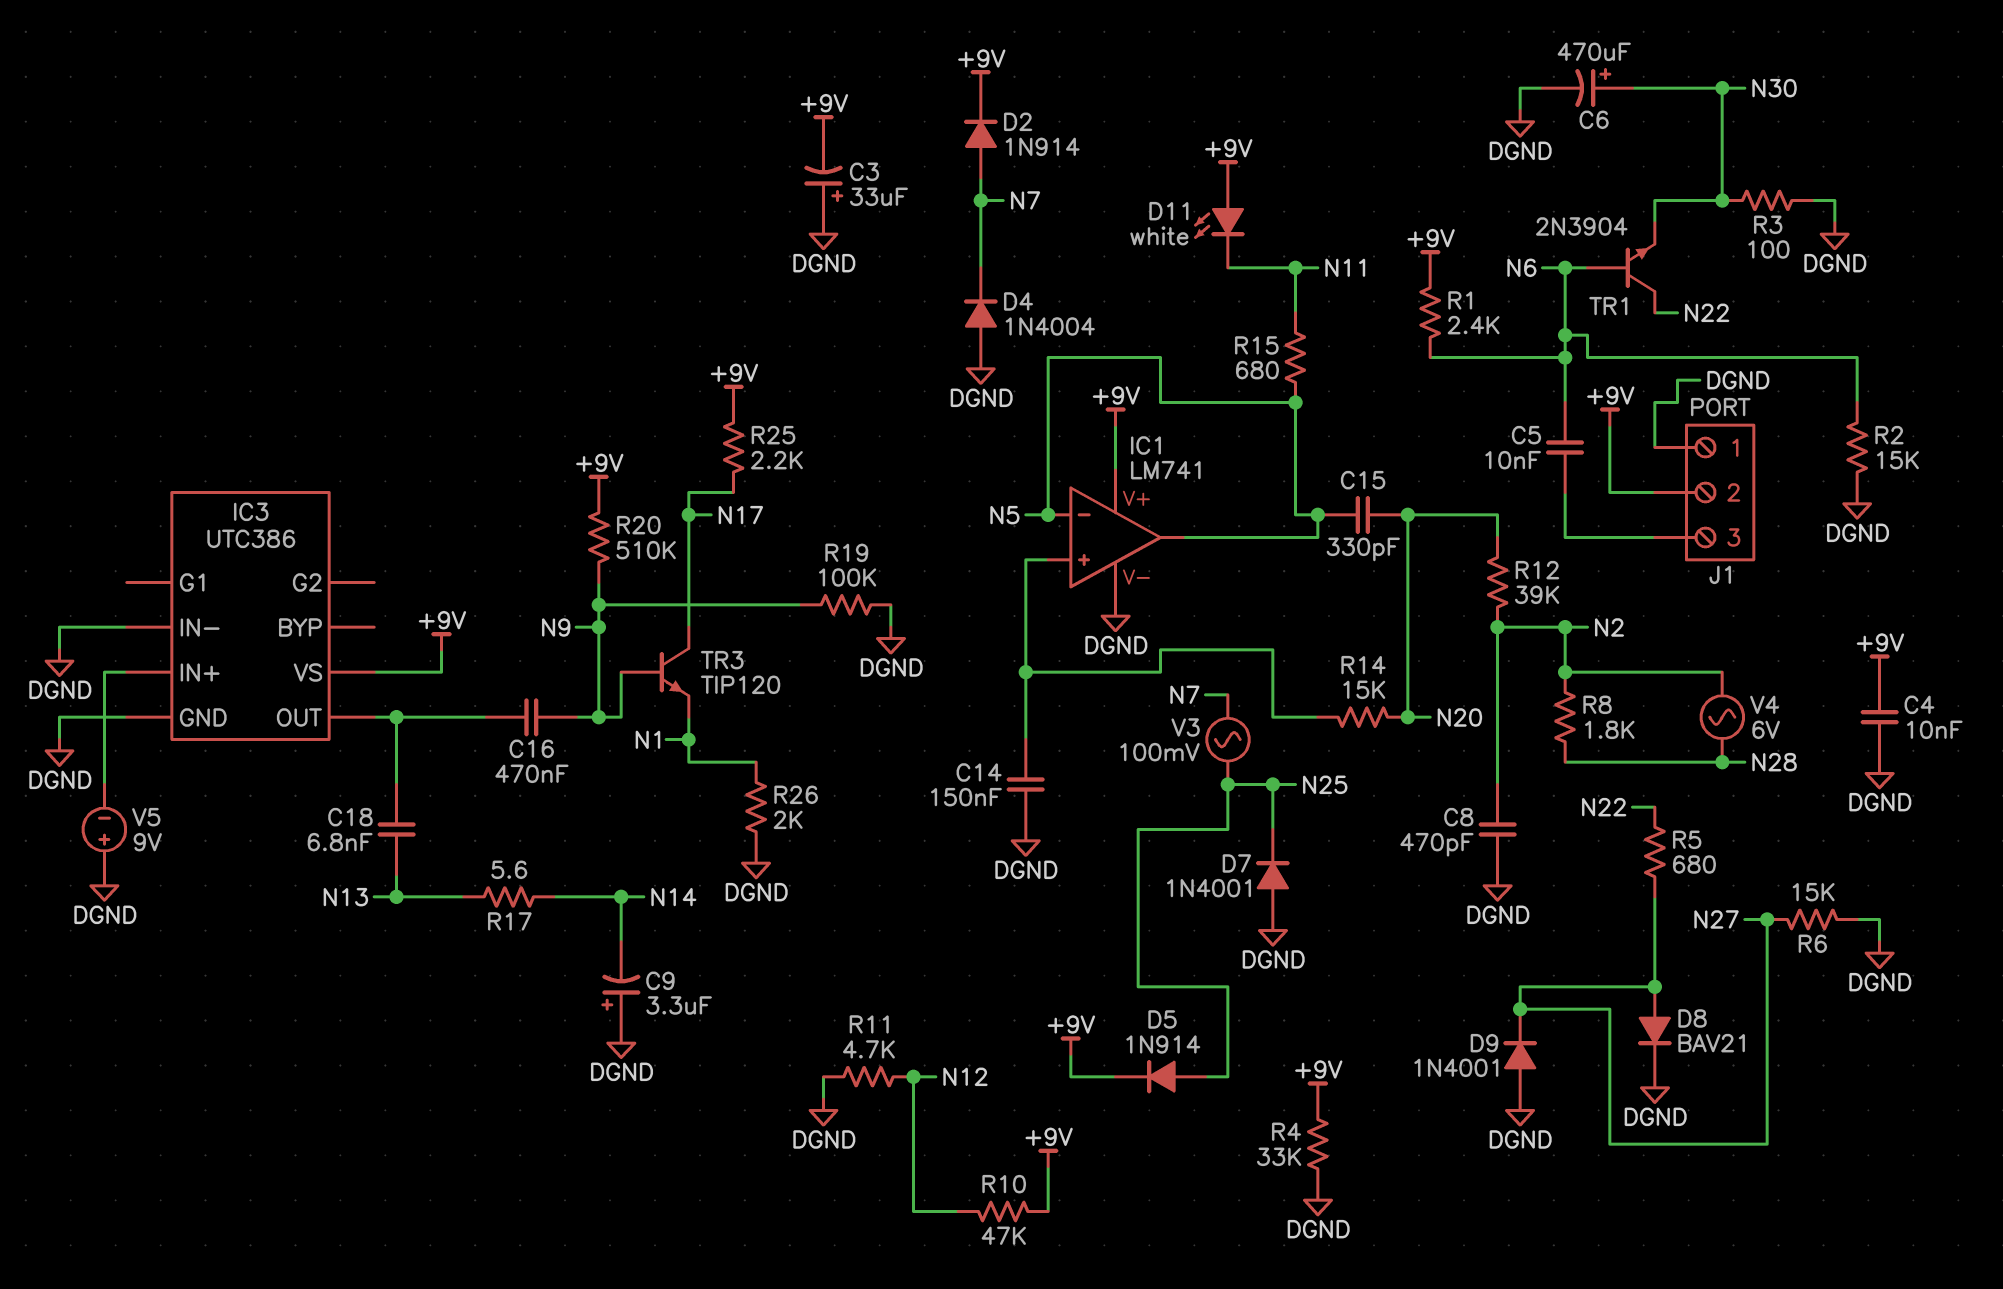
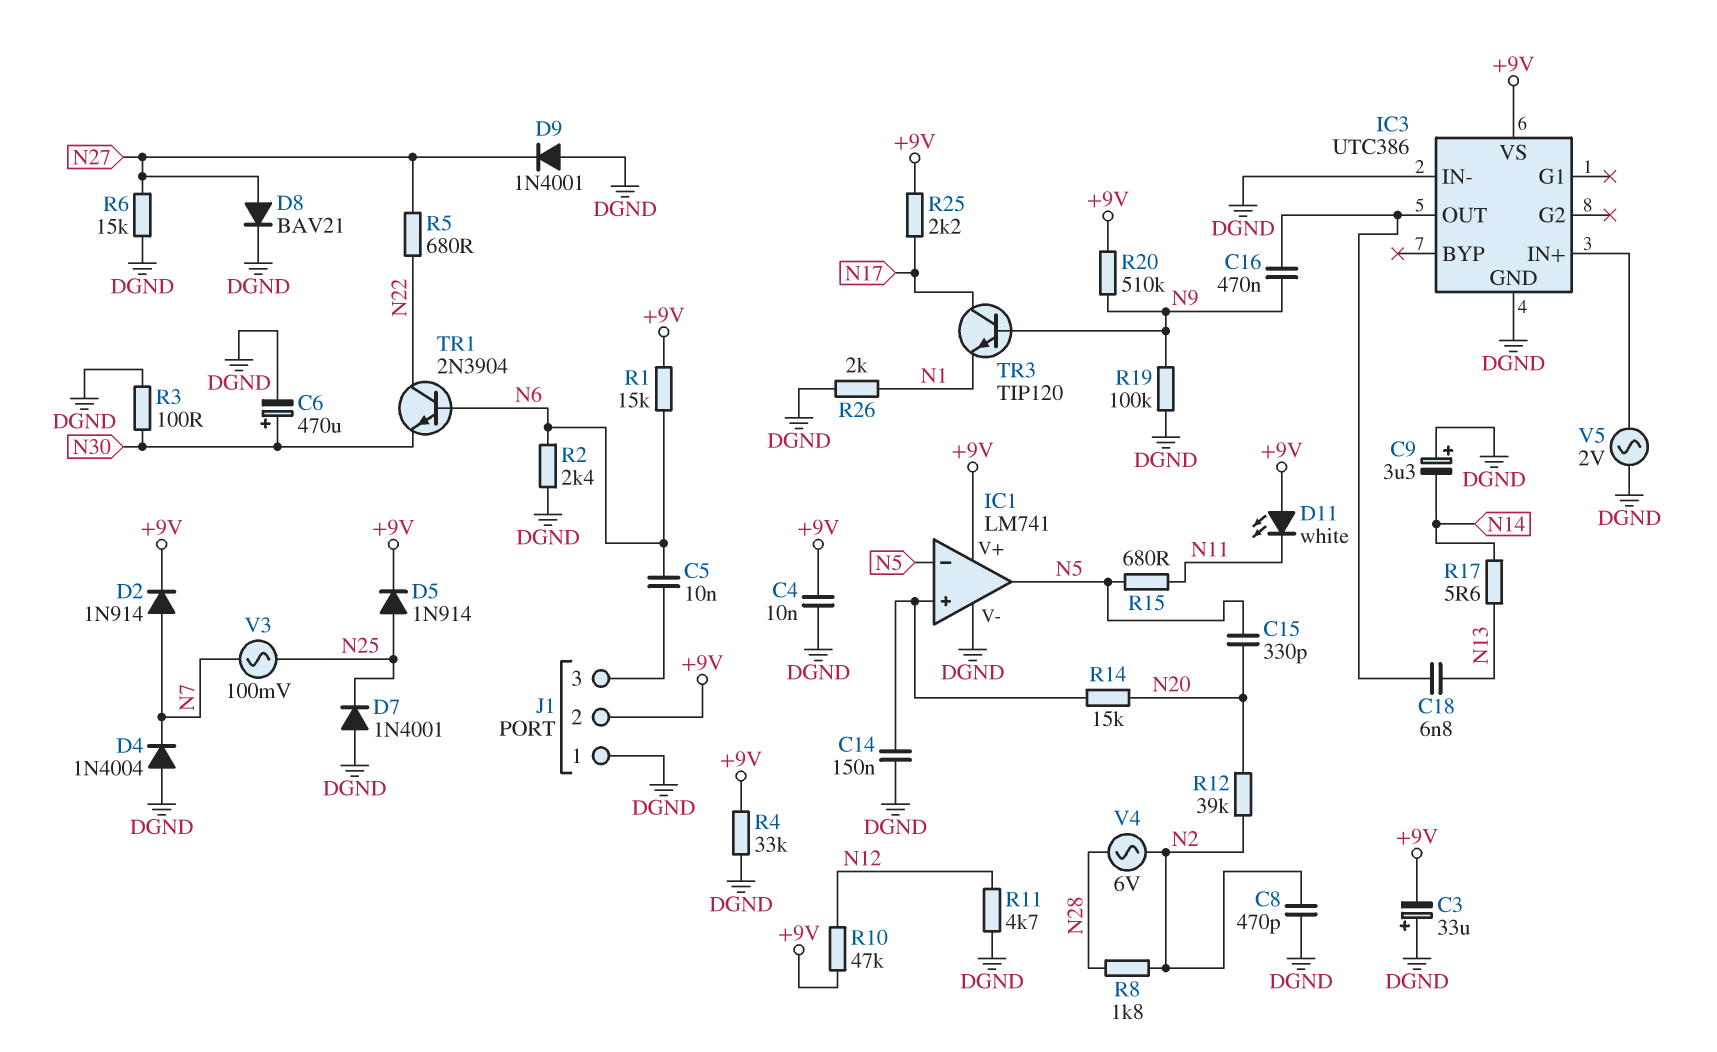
R1: 2.4k (+9V, N6) -> 15k (+9V, N6)
R2: 15k (DGND, N6) -> 2.4k (DGND, N6)
V5: 9V (plus DGND, minus IC3/IN+) -> AC 2V (DGND, IC3/IN+)

